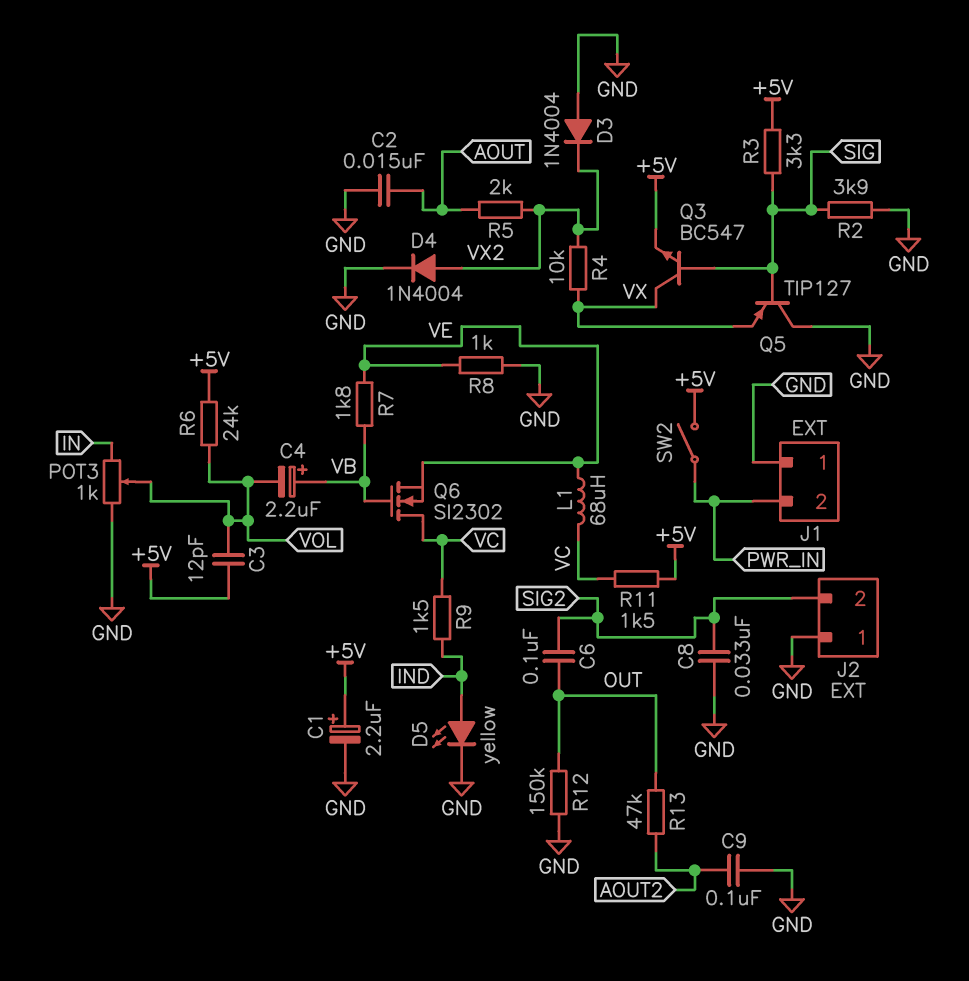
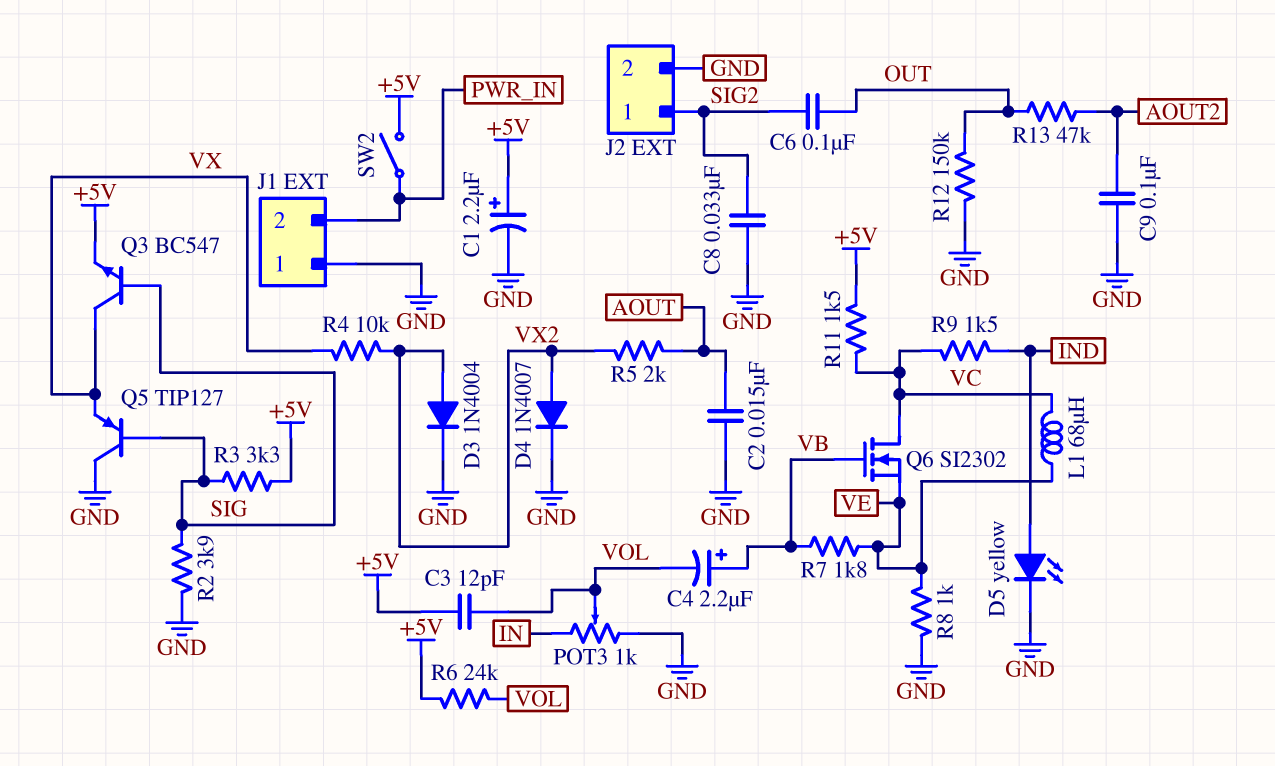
D3: diode 1N4004 (A GND, K VX2) -> diode 1N4004 (A VX2, K GND)
D4: diode 1N4004 (A VX2, K GND) -> diode 1N4007 (A VX2, K GND)
J2 pin 1: GND -> SIG2
J2 pin 2: SIG2 -> GND

